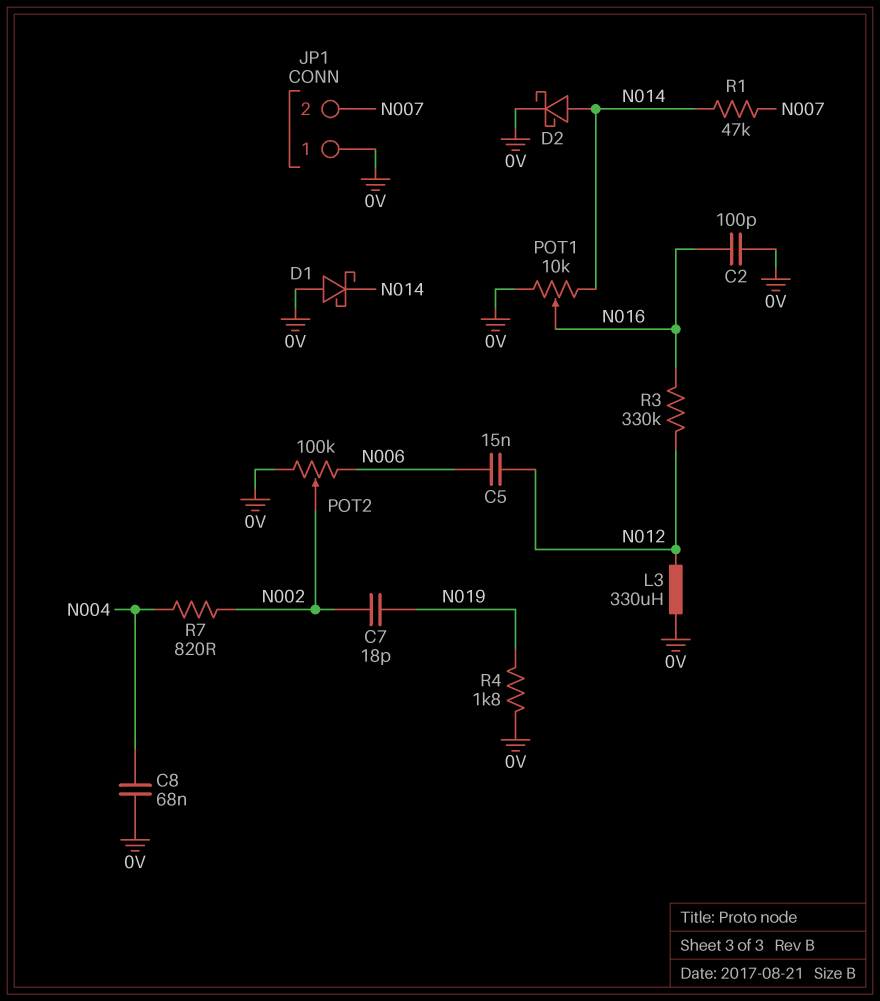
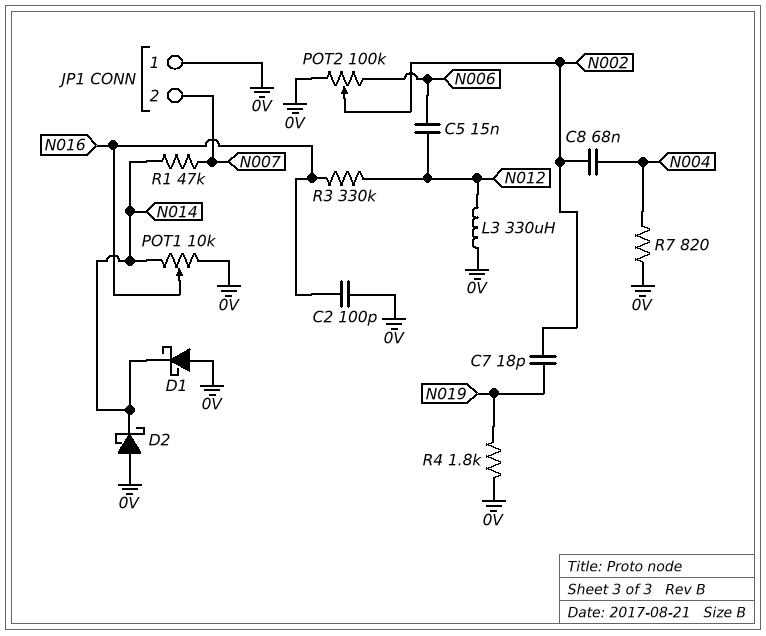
C8: 68nF (0V, N004) -> 68nF (N002, N004)
D2: schottky (A N014, K 0V) -> schottky (A 0V, K N014)
R7: 820 (N002, N004) -> 820 (0V, N004)

